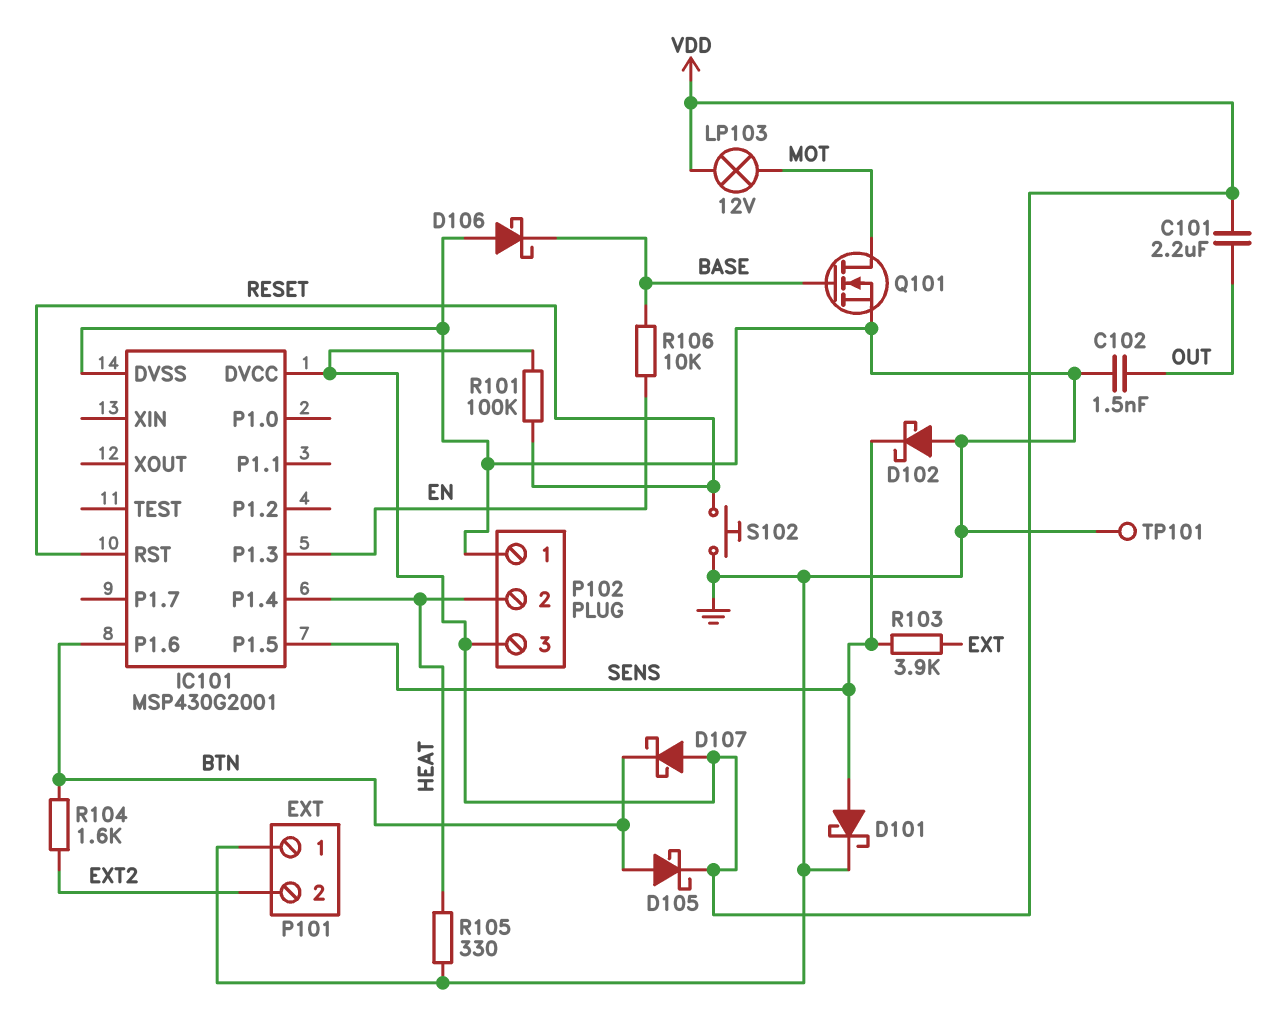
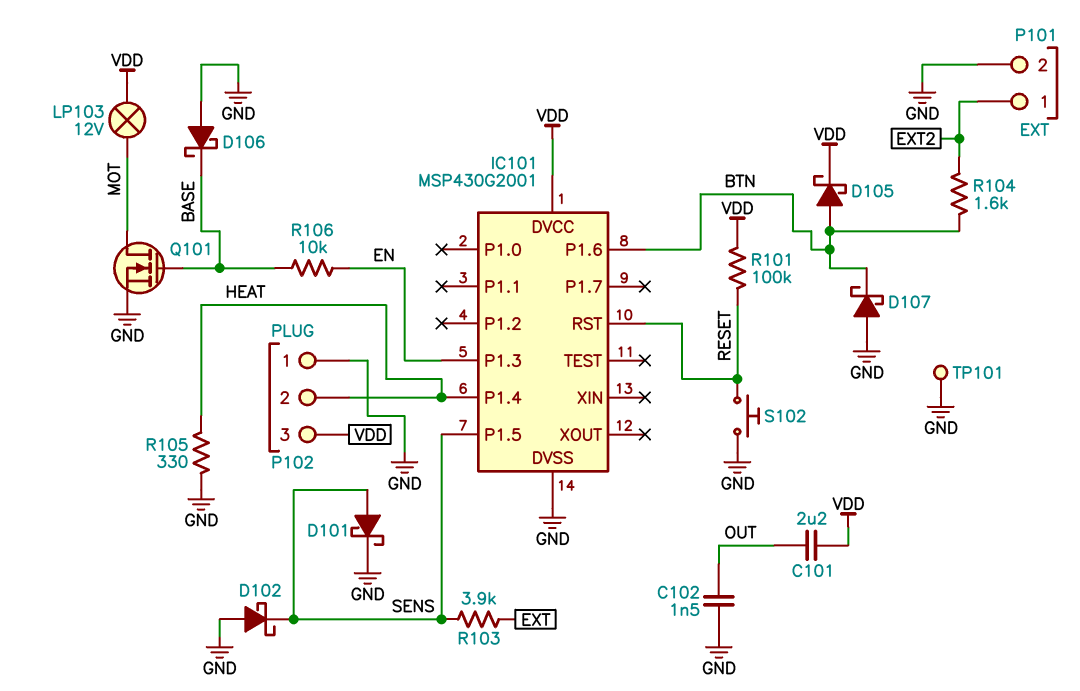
D107: schottky (A VDD, K BTN) -> schottky (A GND, K BTN)
P101 pin 1: GND -> EXT2
P101 pin 2: EXT2 -> GND

